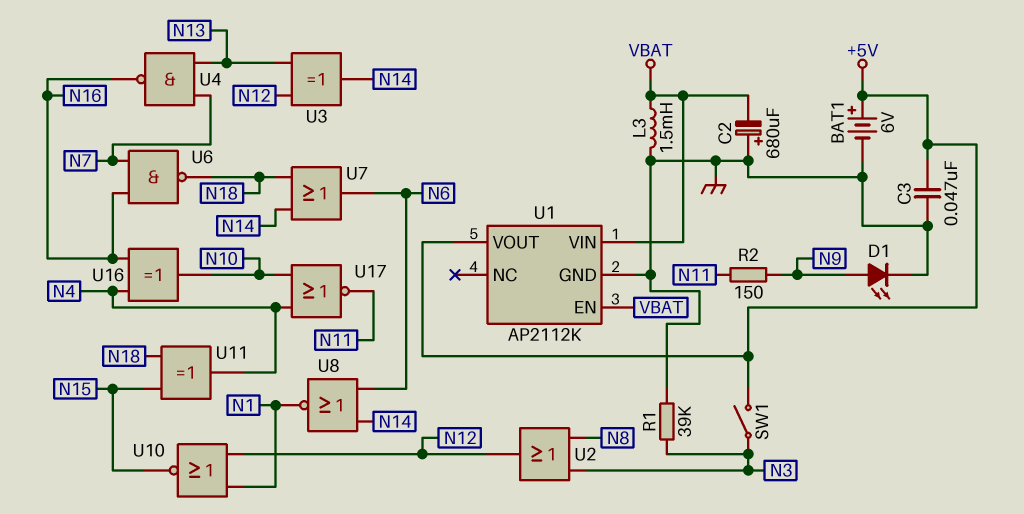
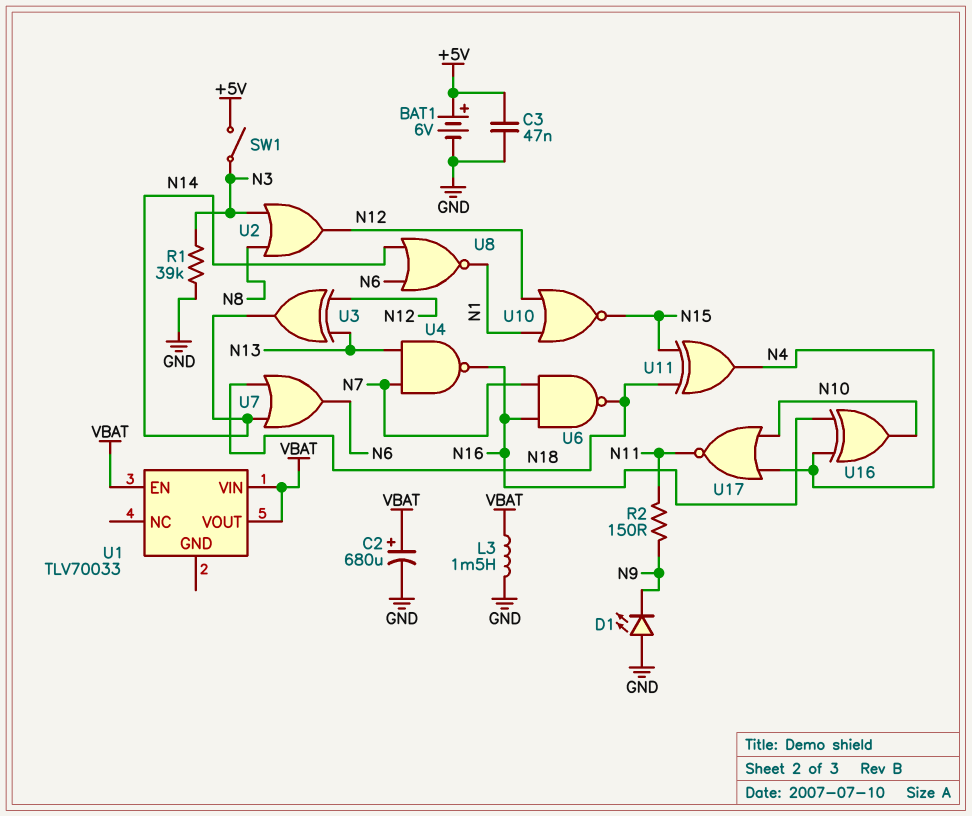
C2: 680uF (plus GND, minus VBAT) -> 680uF (plus VBAT, minus GND)
D1: LED (A N9, K GND) -> LED (A GND, K N9)
U1: AP2112K -> TLV70033
U1 pin GND: GND -> none
U1 pin VOUT: +5V -> VBAT

